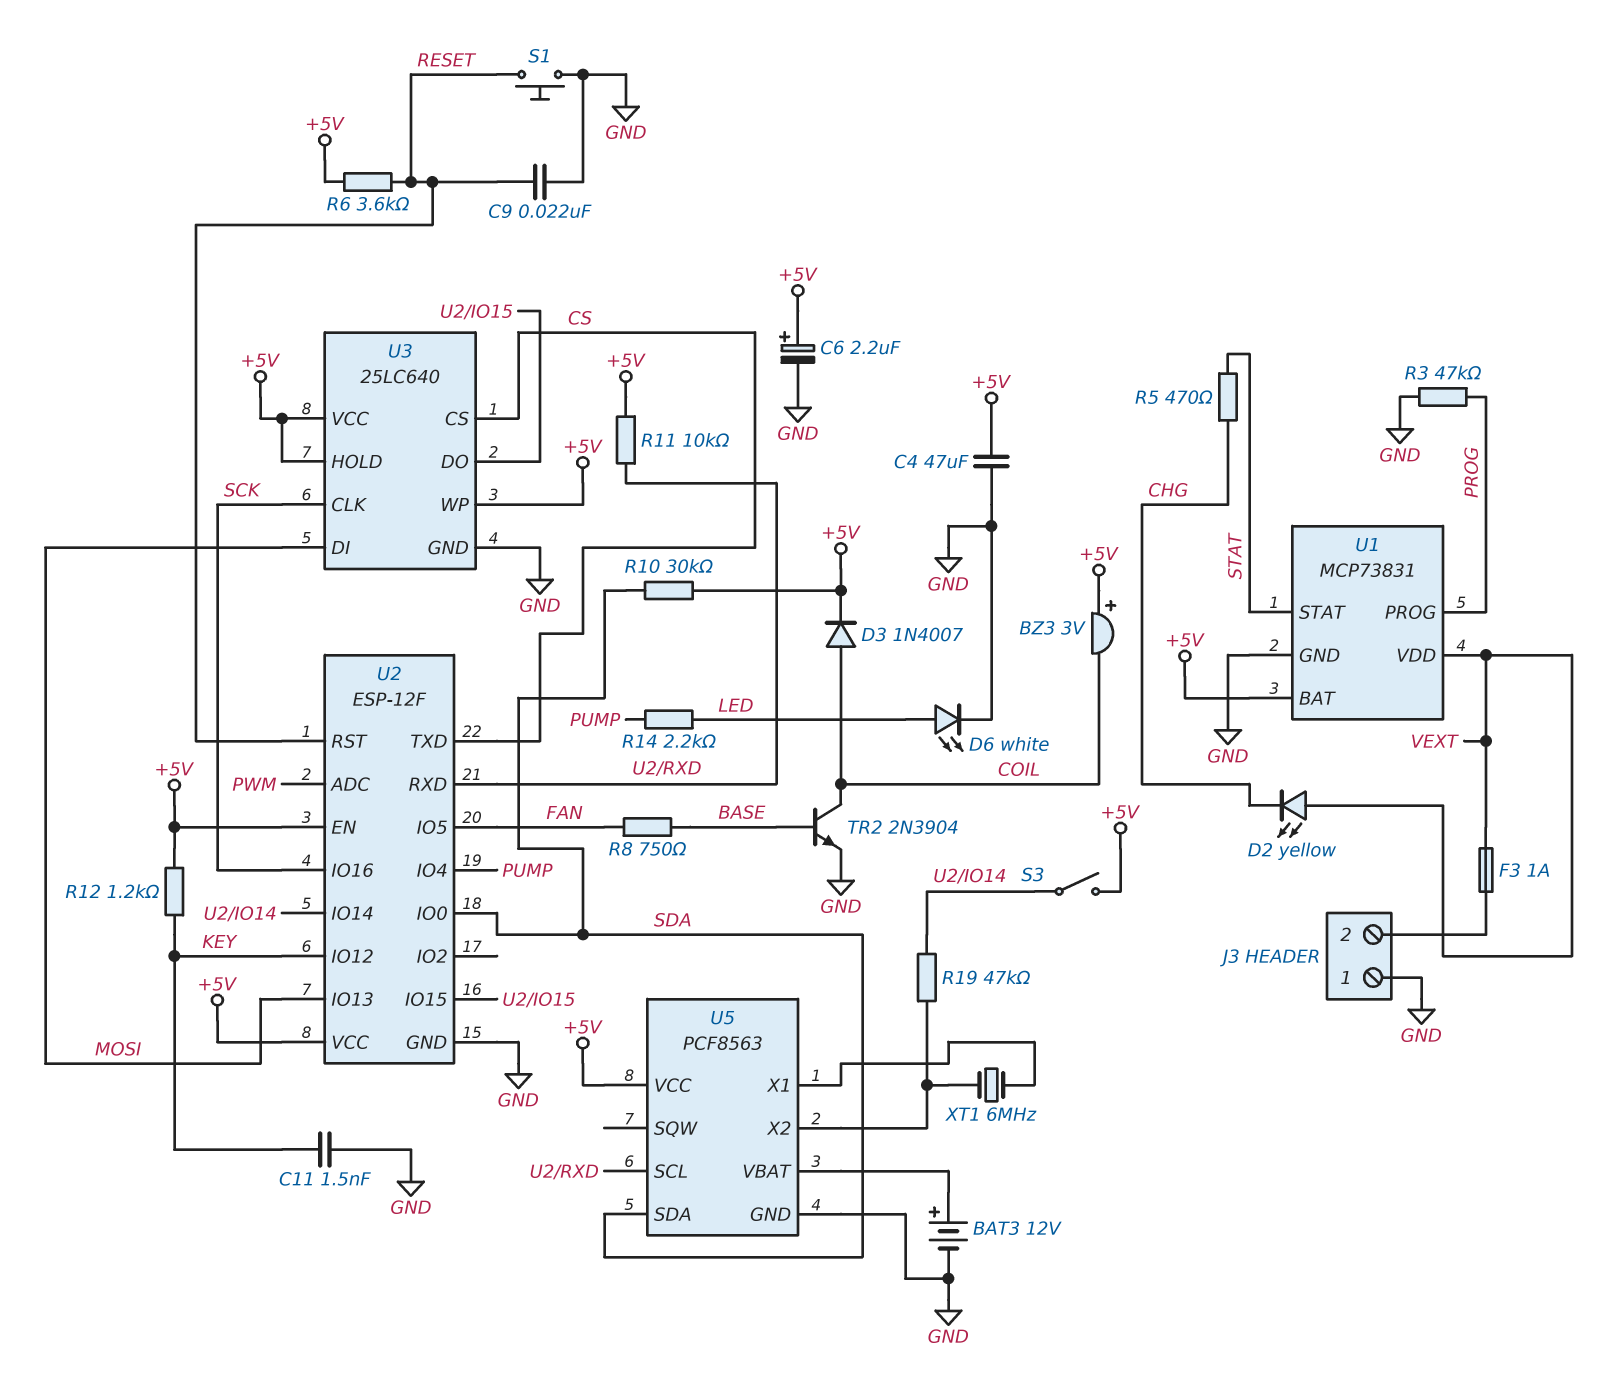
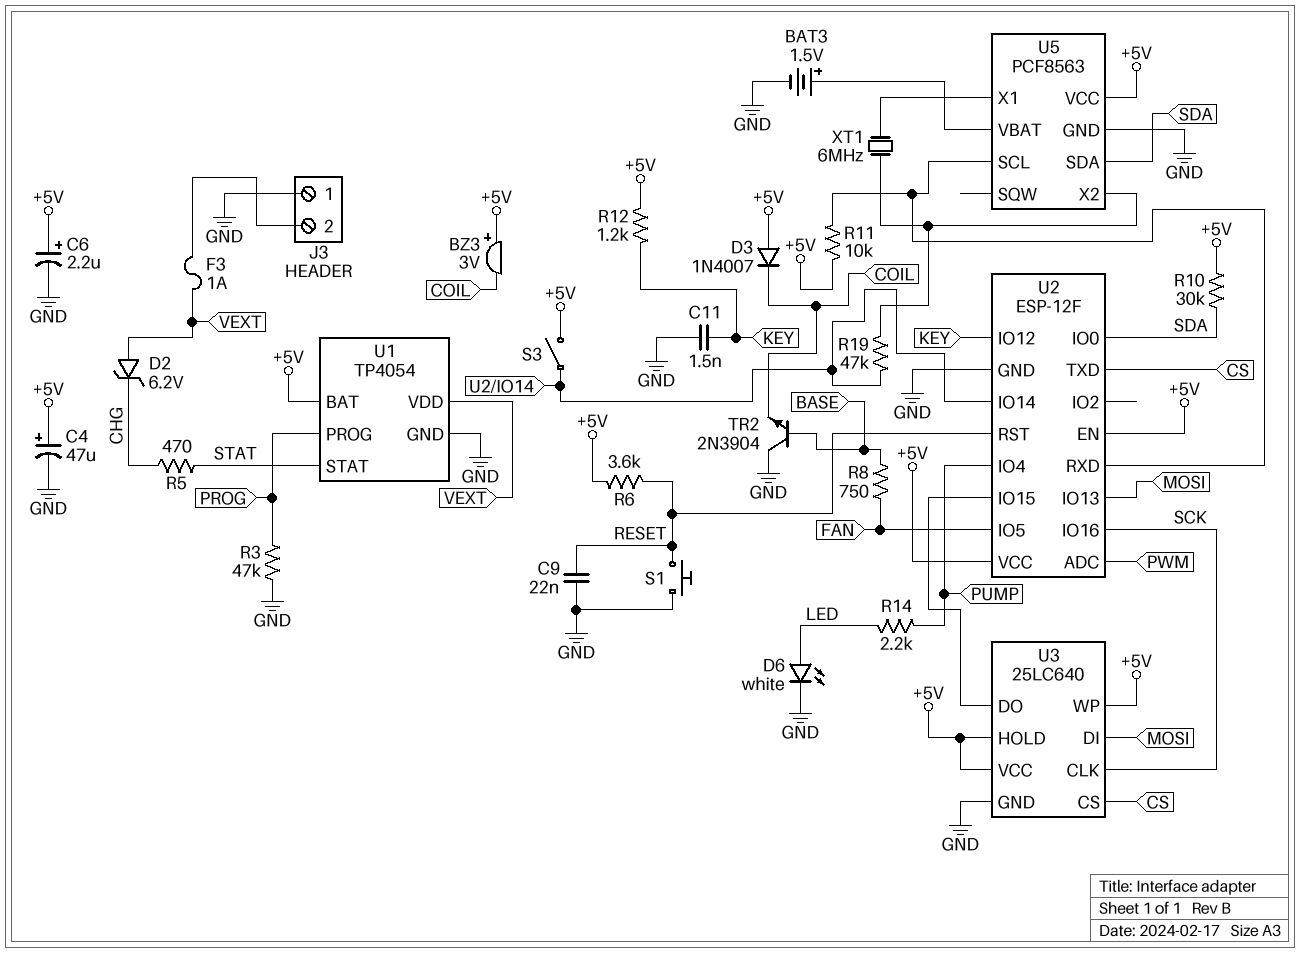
BAT3: 12V (plus U5/VBAT, minus GND) -> 1.5V (plus U5/VBAT, minus GND)
C4: 47uF (+5V, GND) -> 47uF (plus +5V, minus GND)
D2: LED yellow (A VEXT, K CHG) -> zener 6.2V (A VEXT, K CHG)
D3: diode 1N4007 (A COIL, K +5V) -> diode 1N4007 (A +5V, K COIL)
TR2: NPN 2N3904 (B BASE, C COIL, E GND) -> NPN 2N3904 (B BASE, C GND, E COIL)
U1: MCP73831 -> TP4054

